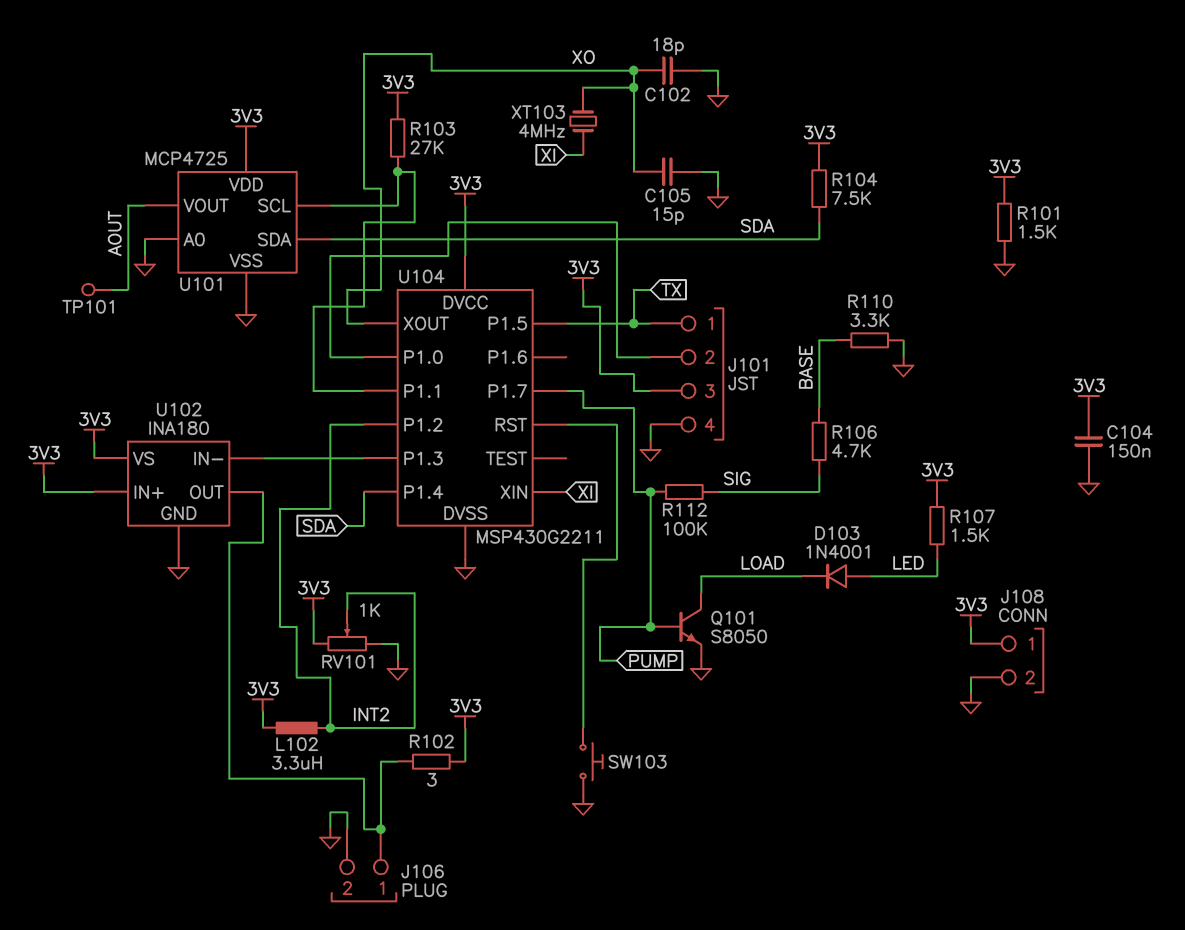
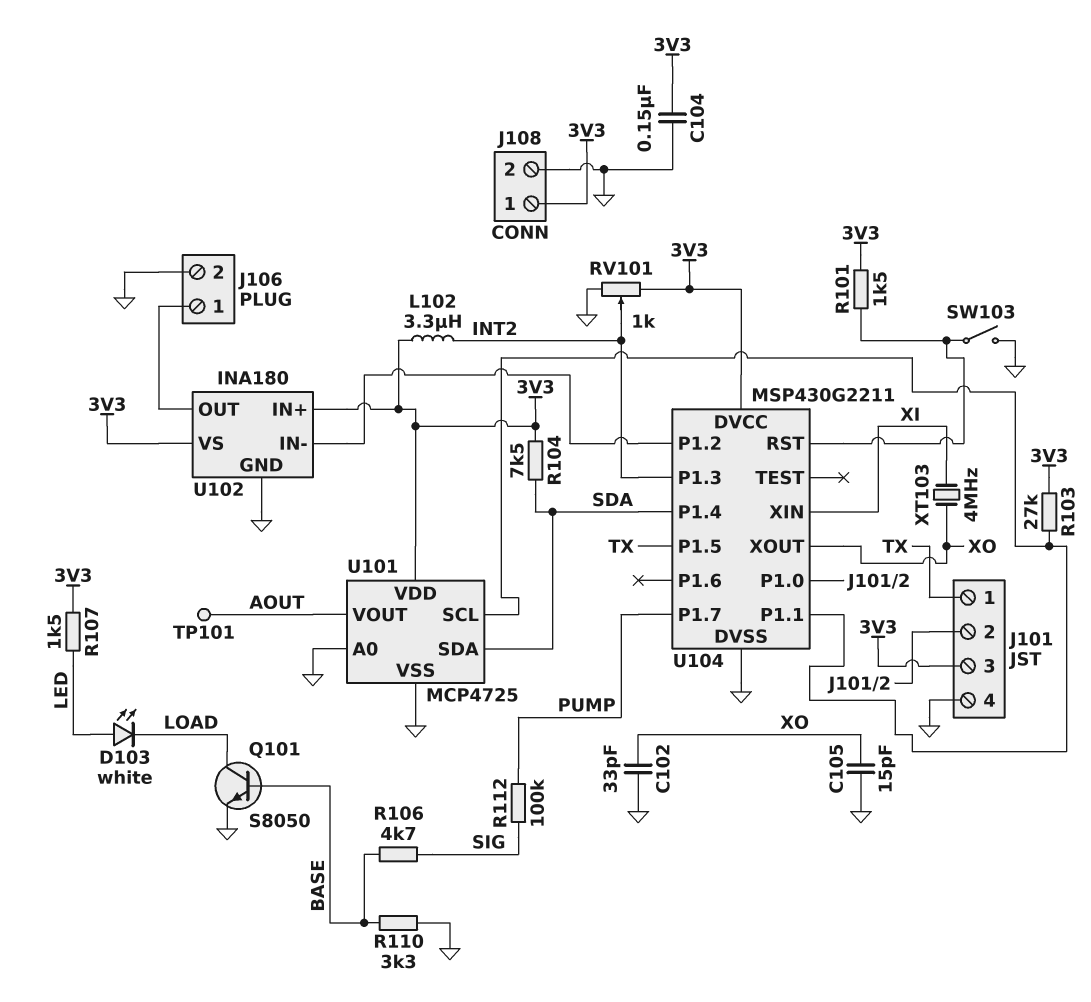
C102: 18pF (GND, XO) -> 33pF (GND, XO)
D103: diode 1N4001 (A LED, K LOAD) -> LED white (A LED, K LOAD)
Q101: NPN S8050 (B PUMP, C LOAD, E GND) -> NPN S8050 (B BASE, C LOAD, E GND)
R101: 1.5k (3V3, GND) -> 1.5k (3V3, U104/RST)
R102: 3 (3V3, J106/1) -> none
SW103: button (GND, U104/RST) -> switch (GND, U104/RST)
U104 pin P1.2: INT2 -> U102/IN-
U104 pin P1.3: U102/IN- -> INT2

